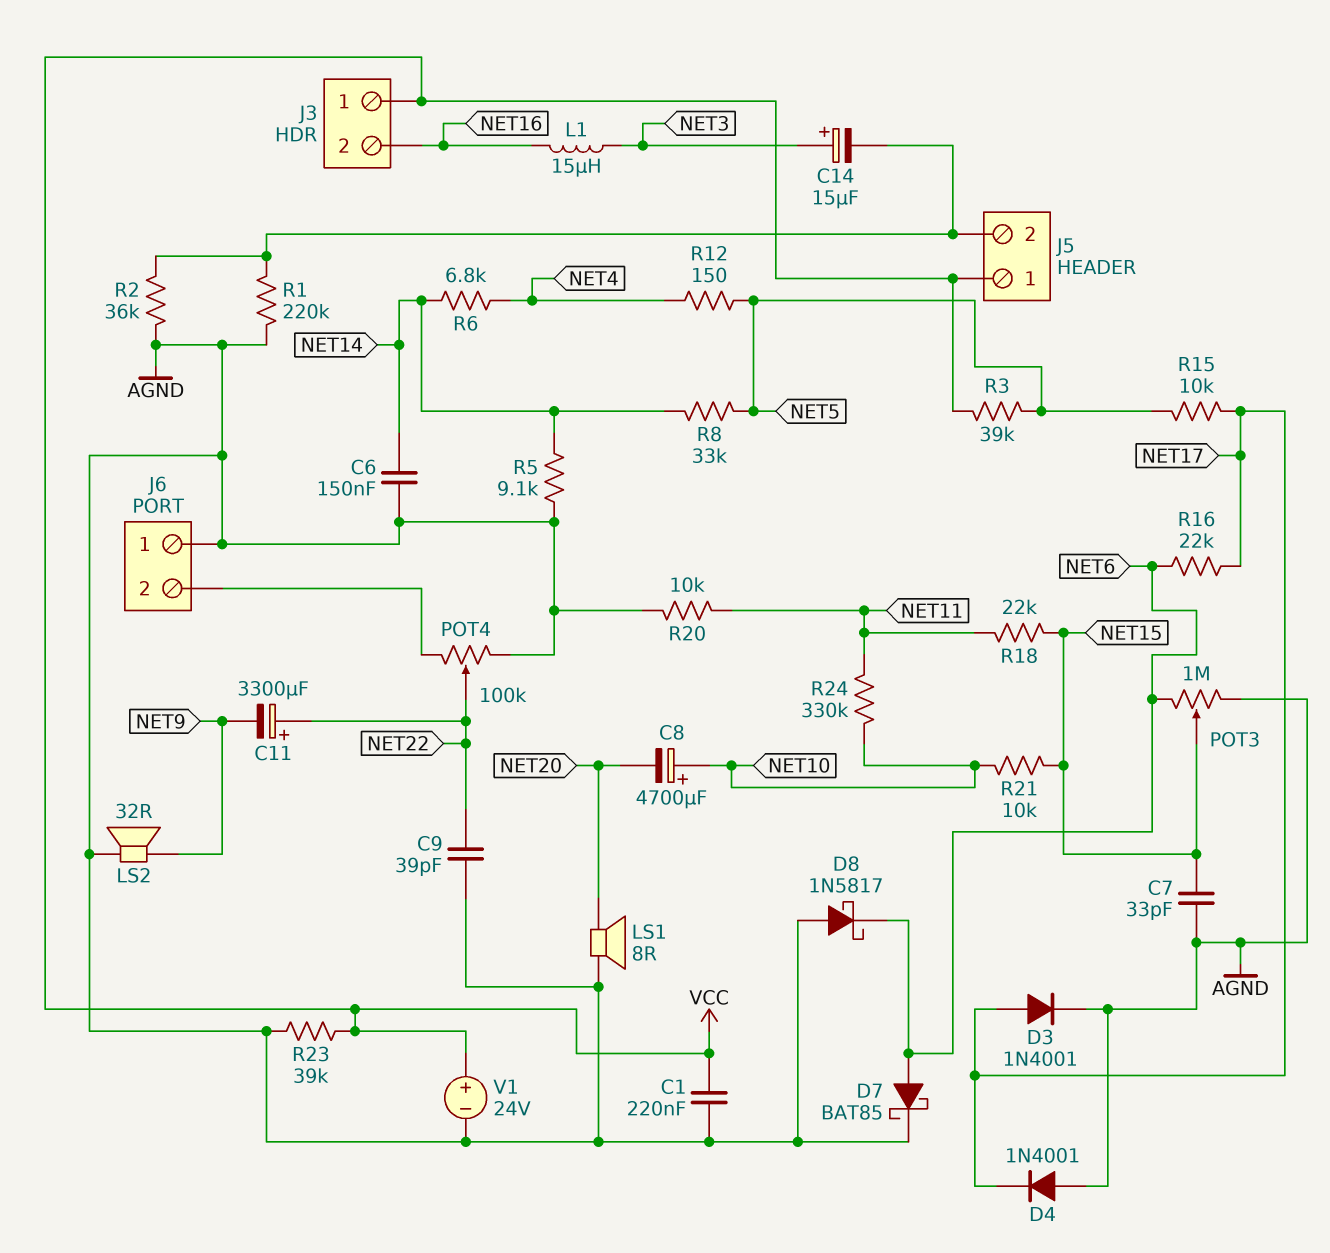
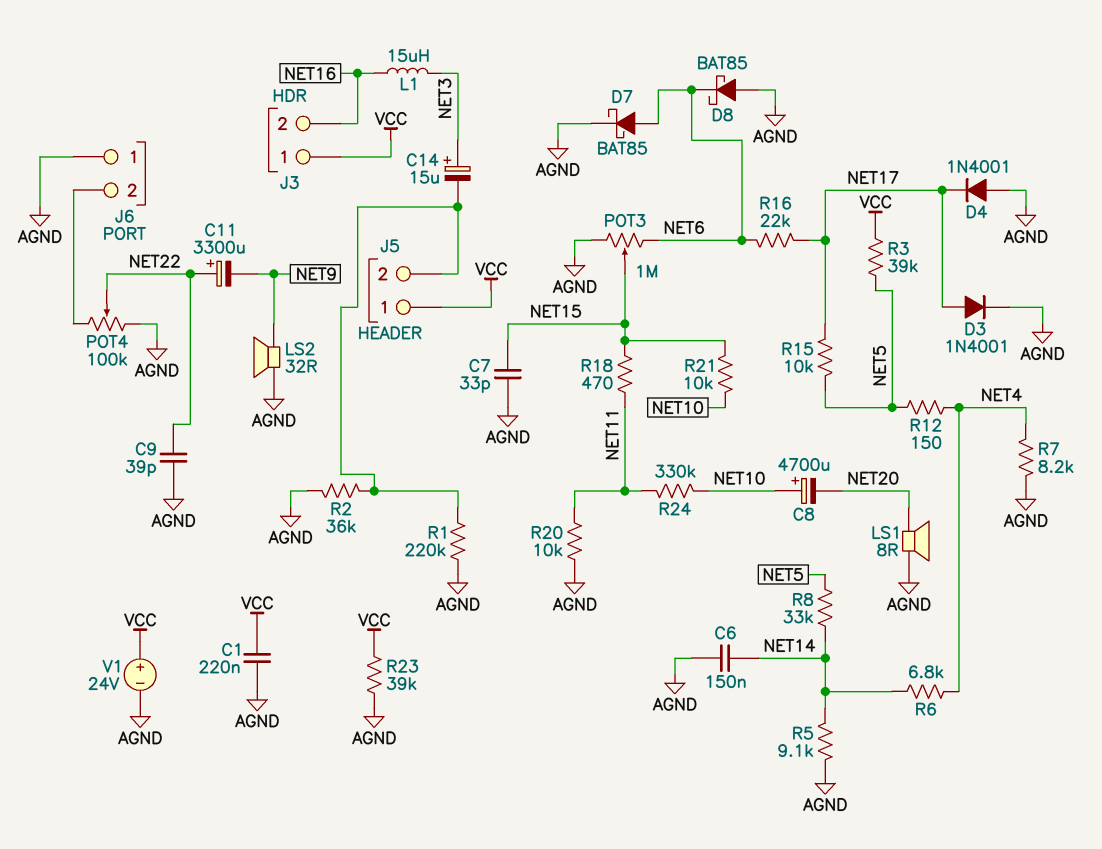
D8: schottky 1N5817 (A AGND, K NET6) -> schottky BAT85 (A AGND, K NET6)
R7: none -> 8.2k (AGND, NET4)
R18: 22k (NET11, NET15) -> 470 (NET11, NET15)

